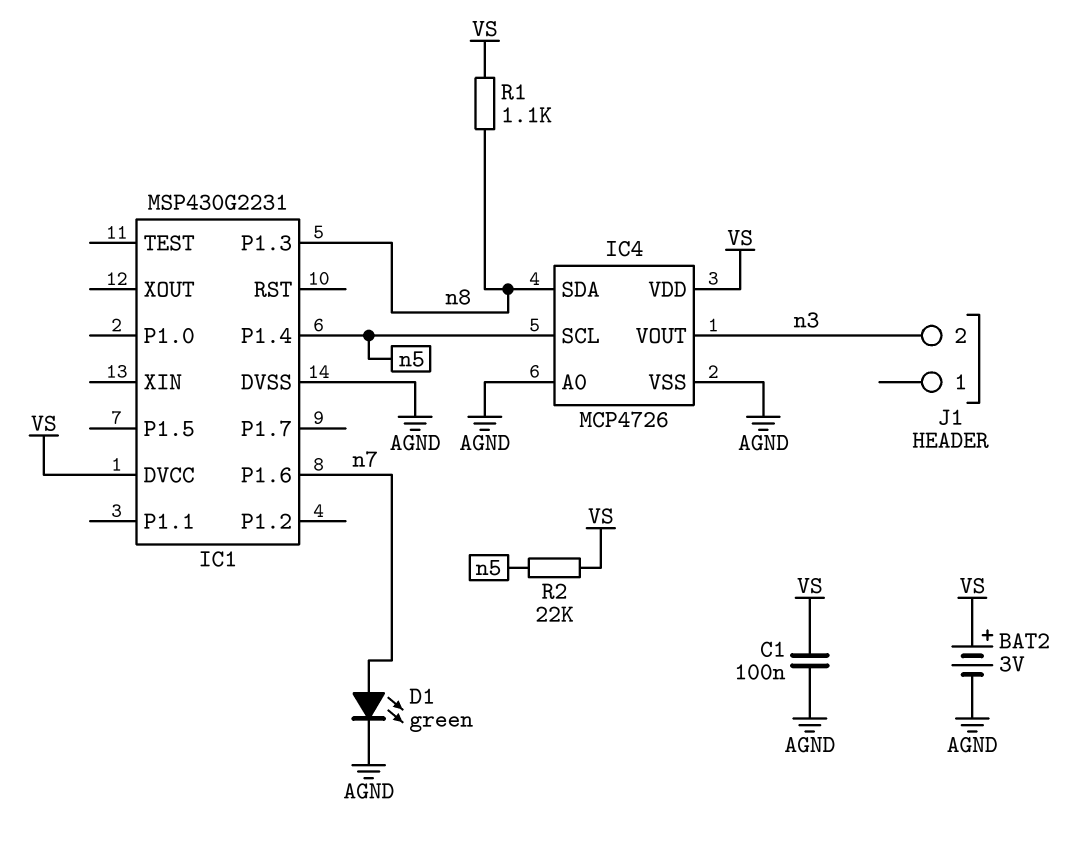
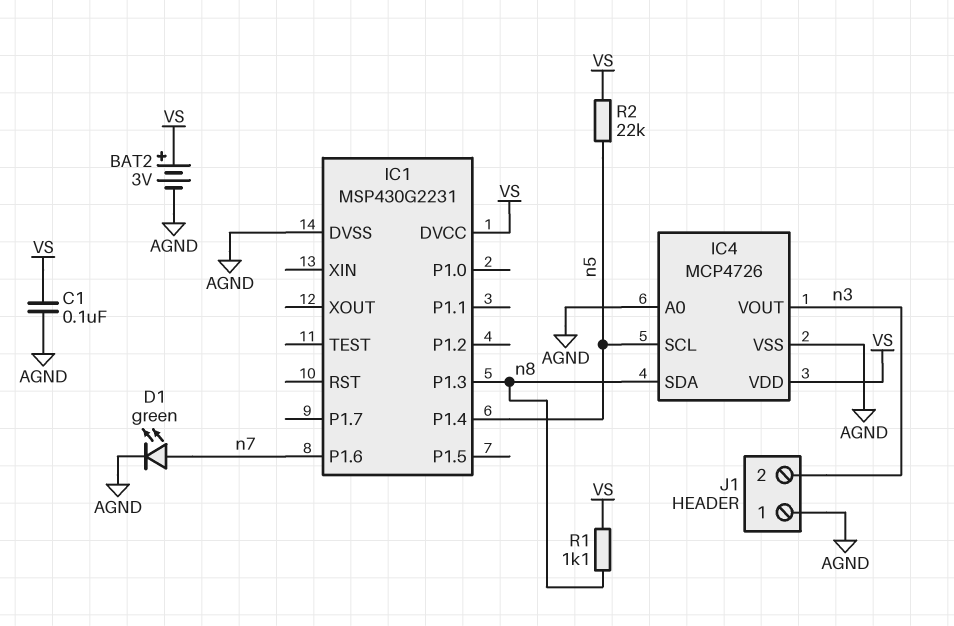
J1 pin 1: none -> AGND

